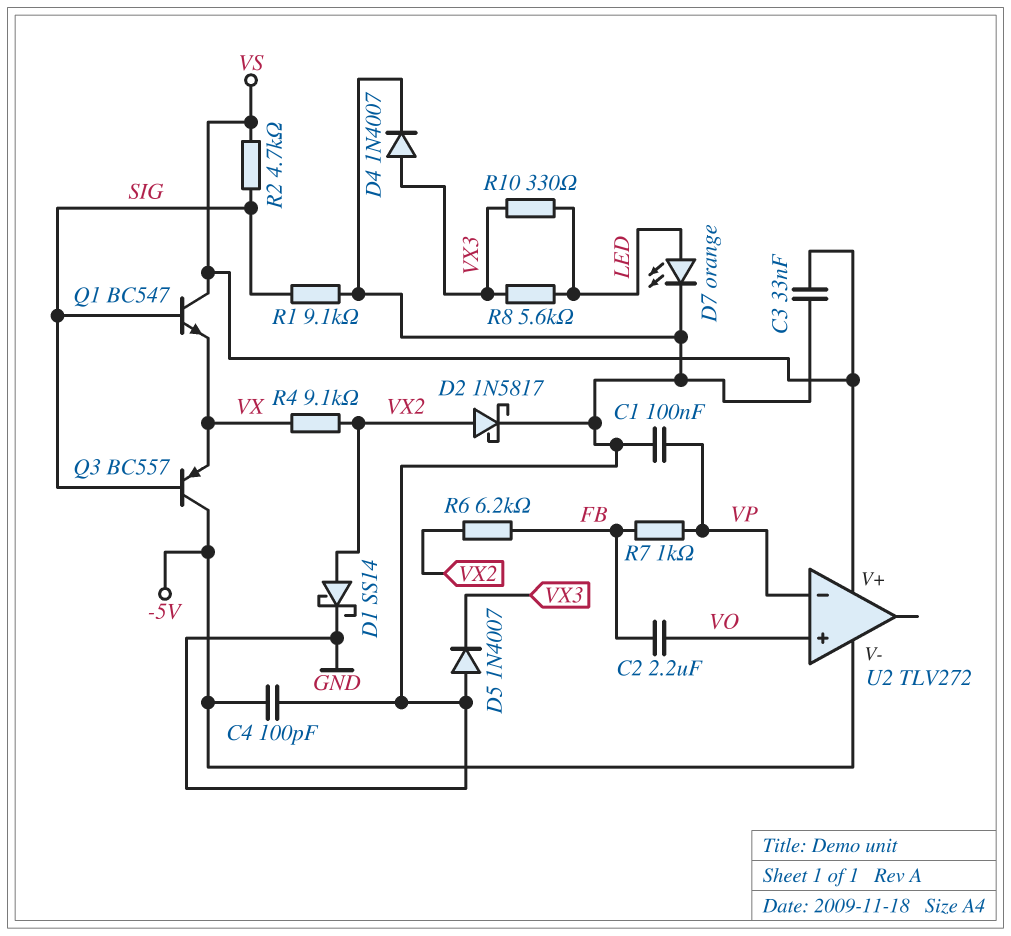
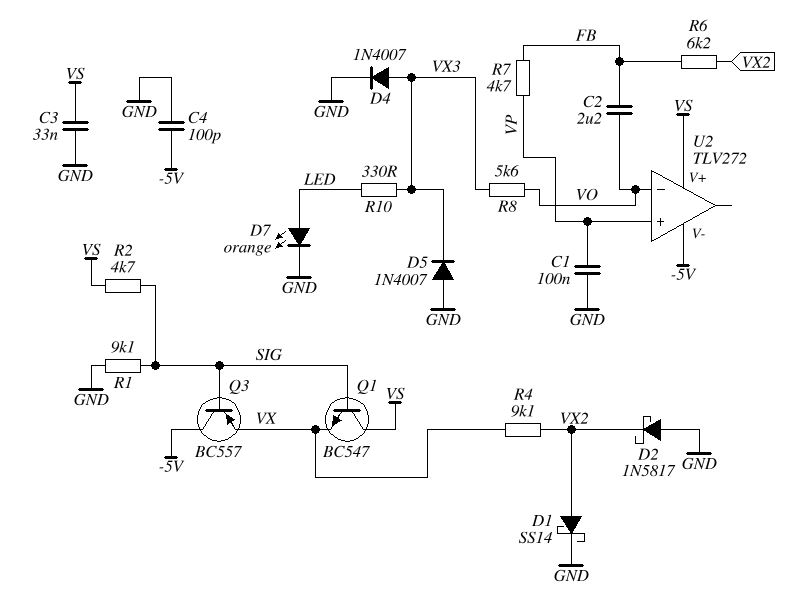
D2: schottky 1N5817 (A VX2, K GND) -> schottky 1N5817 (A GND, K VX2)
R7: 1k (FB, VP) -> 4.7k (FB, VP)
R8: 5.6k (LED, VX3) -> 5.6k (VO, VX3)
U2 pin in+: VO -> VP
U2 pin in-: VP -> VO

